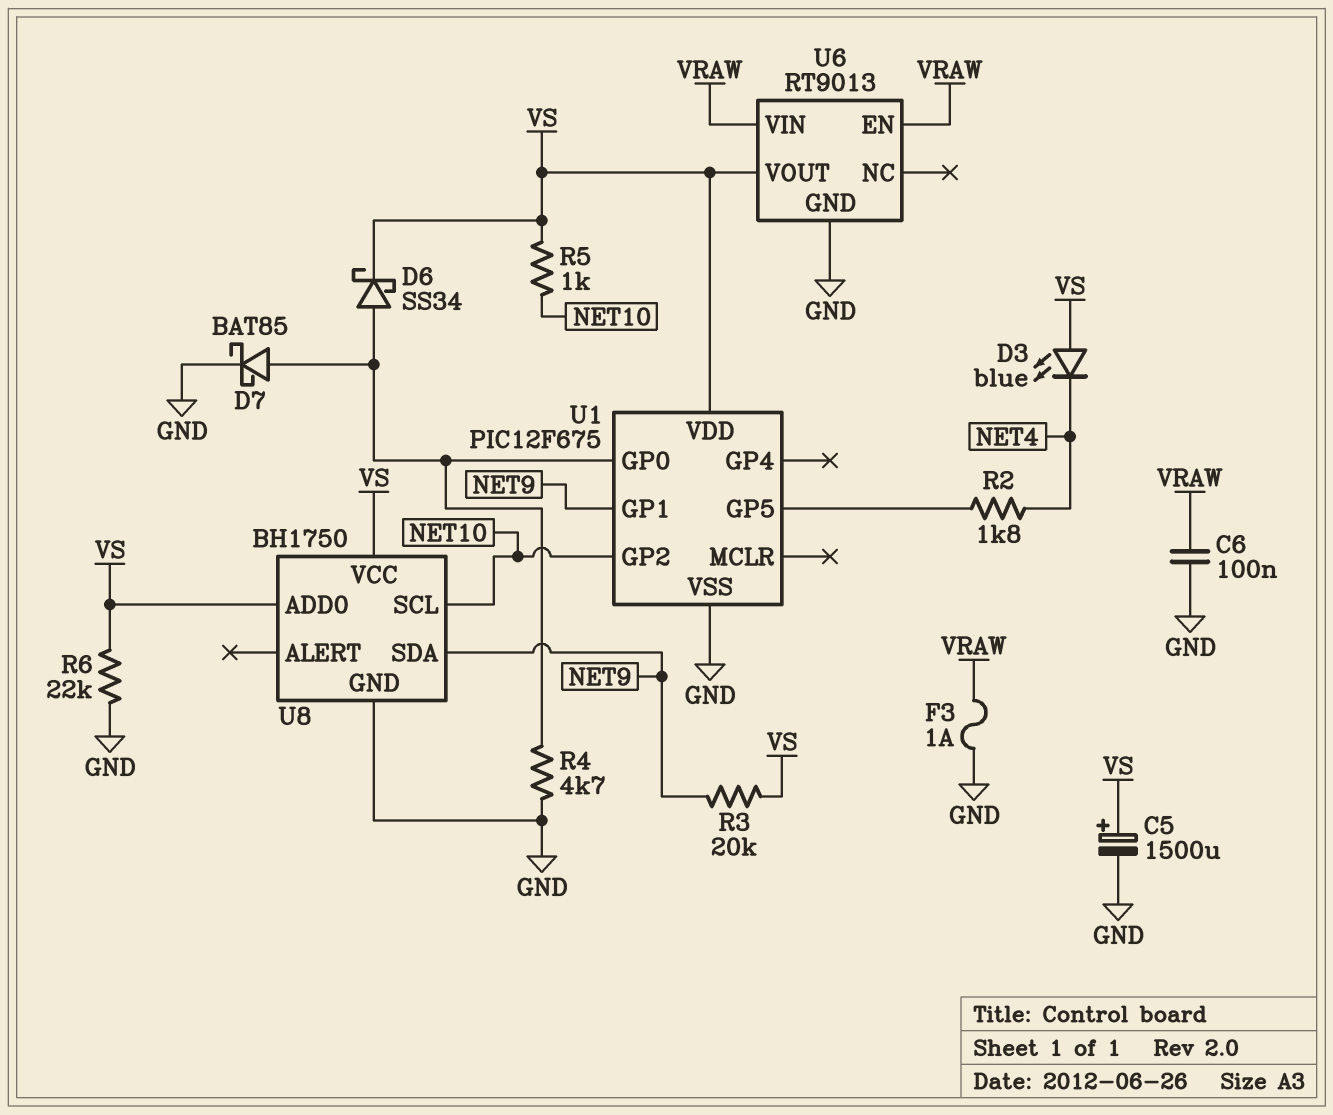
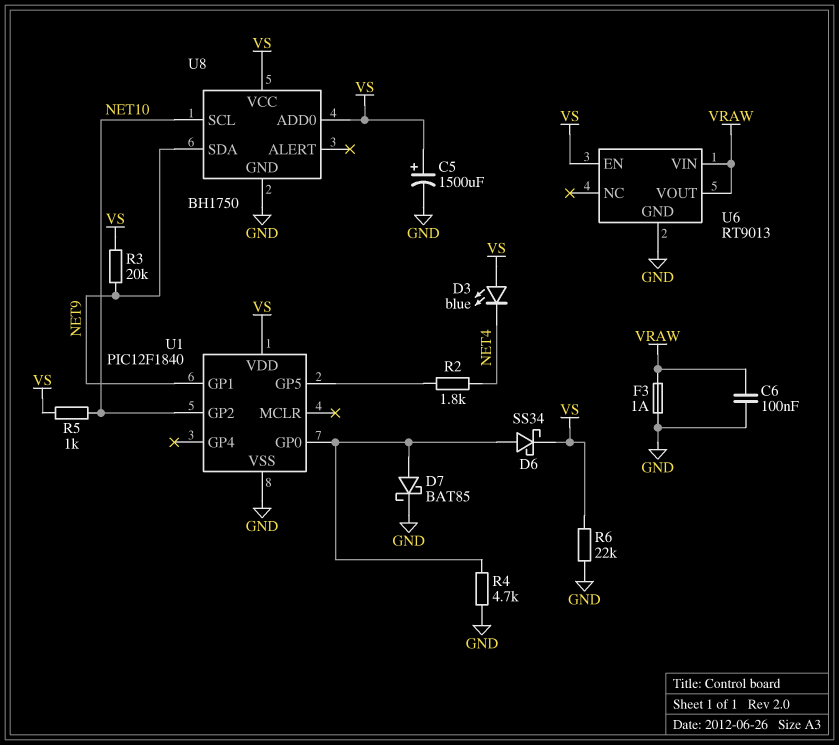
U1: PIC12F675 -> PIC12F1840
U6 pin EN: VRAW -> VS
U6 pin VOUT: VS -> VRAW

